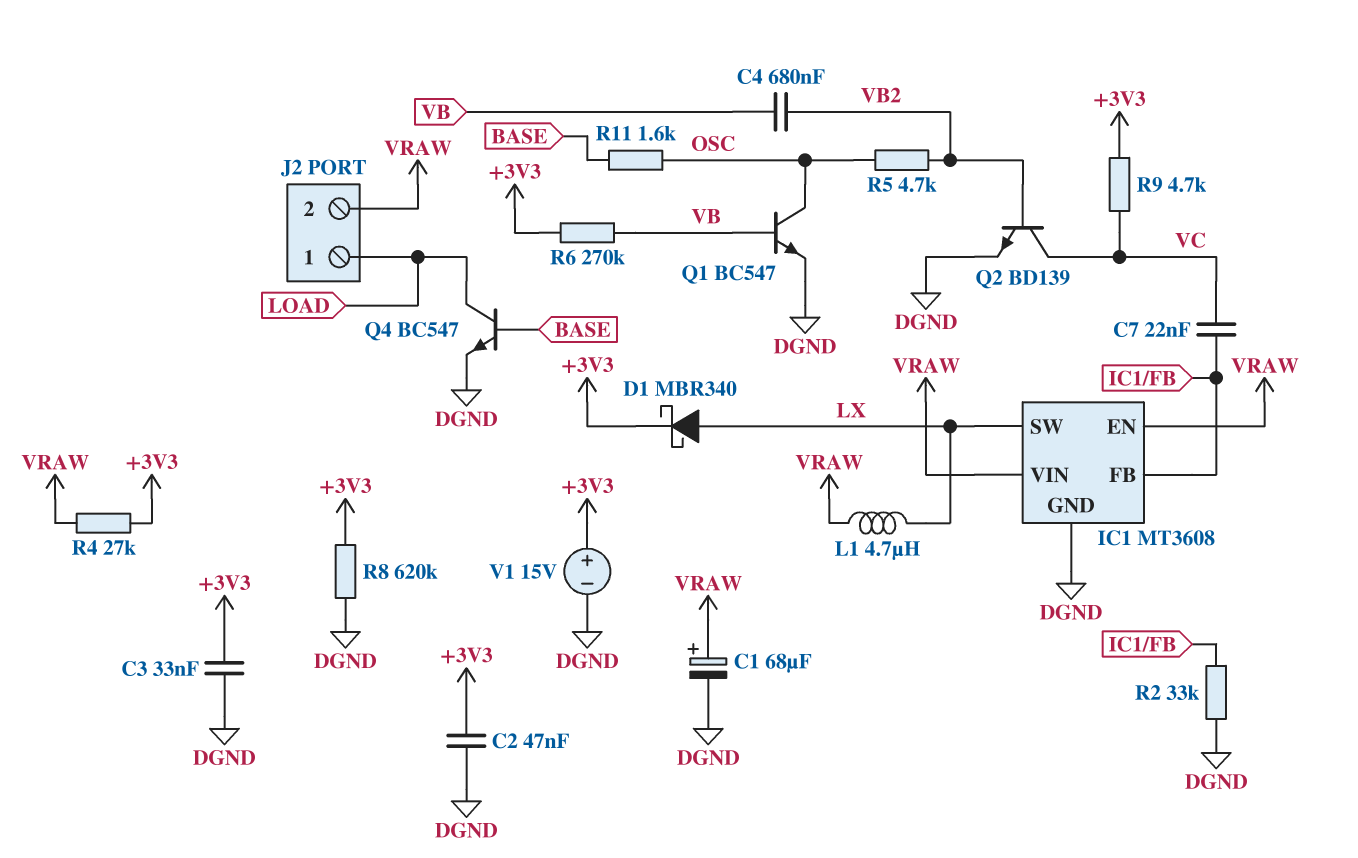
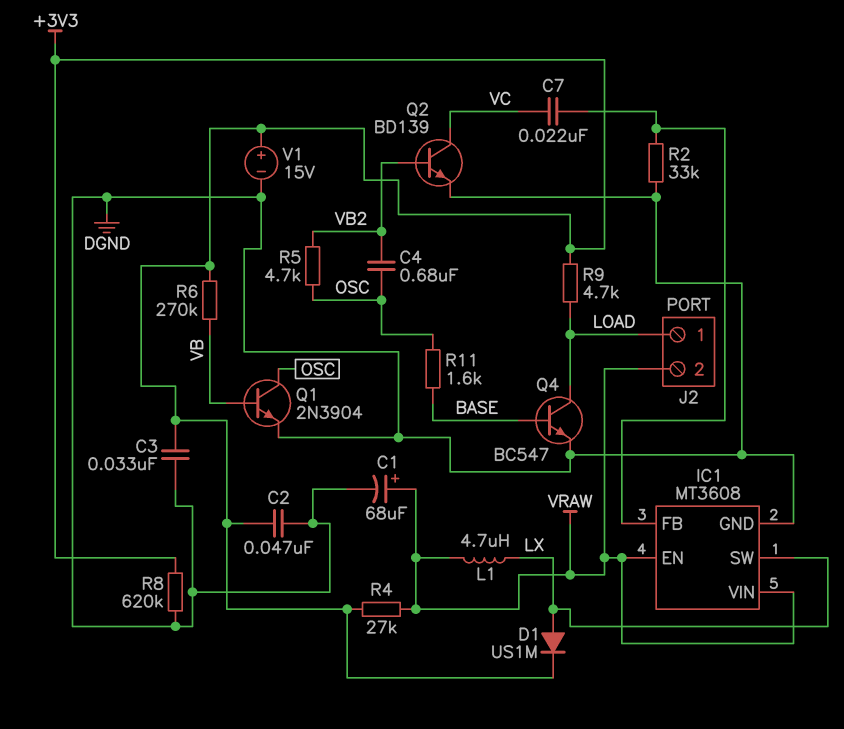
C4: 680nF (VB, VB2) -> 680nF (OSC, VB2)
D1: schottky MBR340 (A LX, K +3V3) -> diode US1M (A LX, K +3V3)
Q1: NPN BC547 (B VB, C OSC, E DGND) -> NPN 2N3904 (B VB, C OSC, E DGND)
R9: 4.7k (+3V3, VC) -> 4.7k (+3V3, LOAD)

